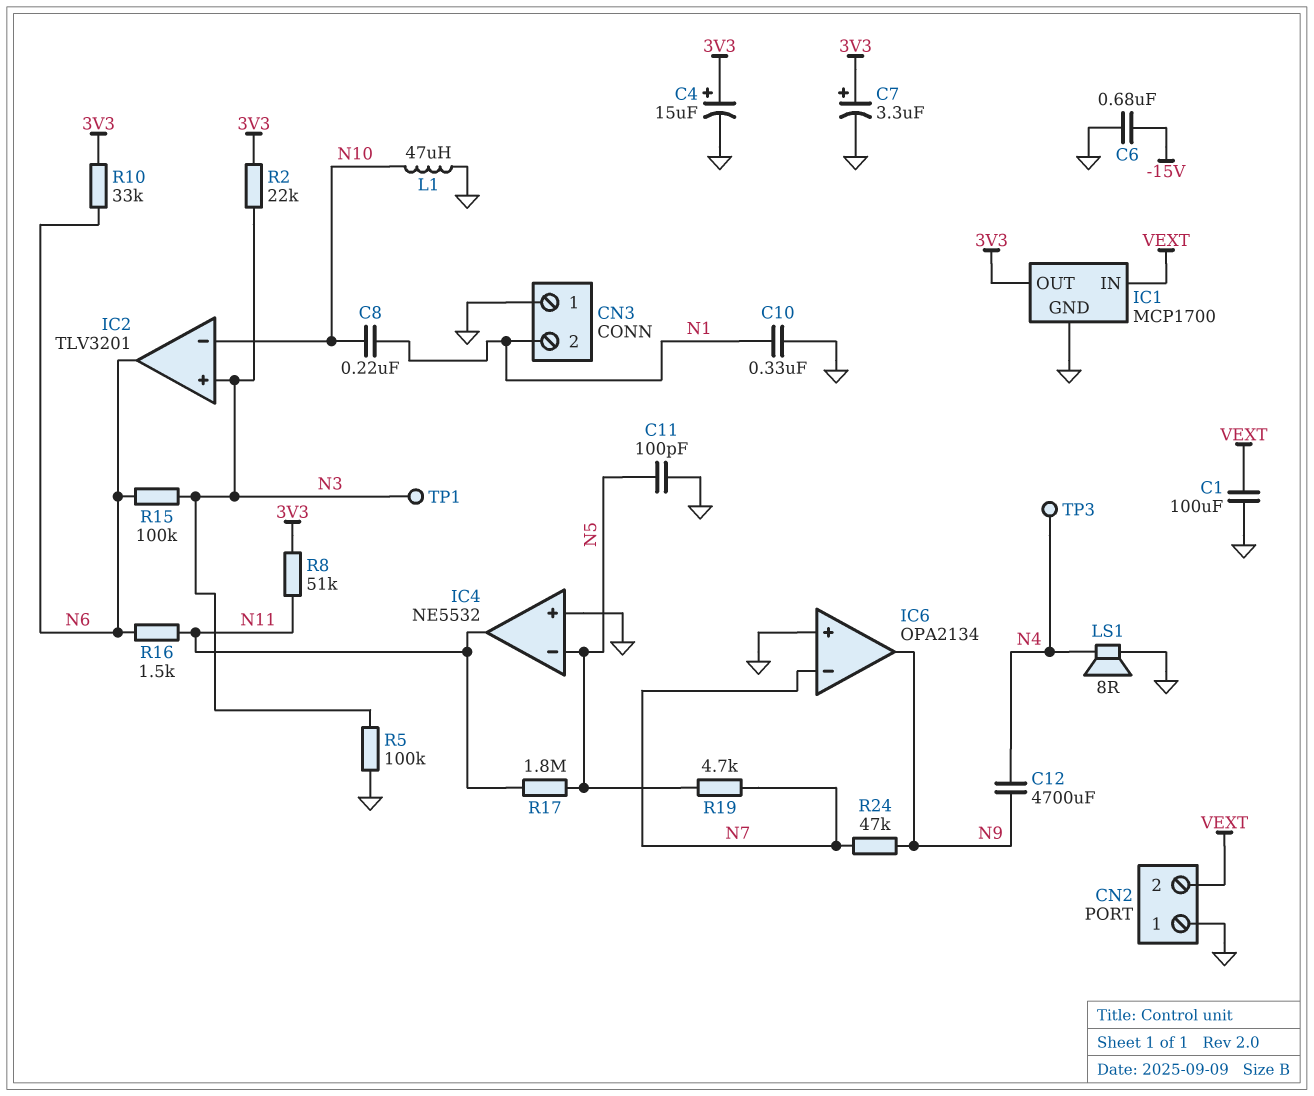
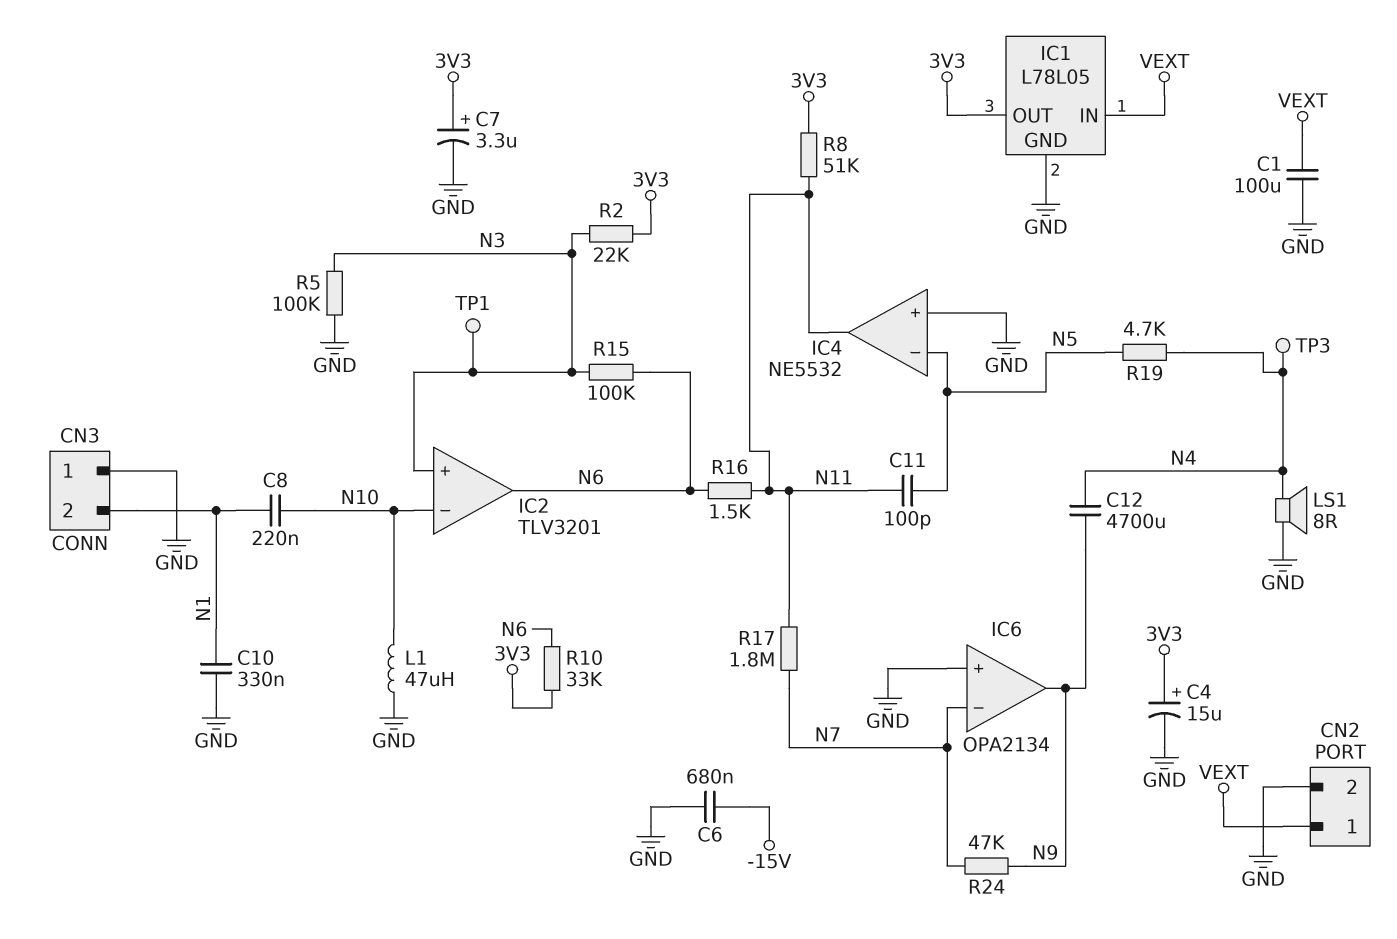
C11: 100pF (GND, N5) -> 100pF (N5, N11)
CN2 pin 1: GND -> VEXT
CN2 pin 2: VEXT -> GND
IC1: MCP1700 -> L78L05
R17: 1.8M (N5, N11) -> 1.8M (N7, N11)
R19: 4.7k (N5, N7) -> 4.7k (N4, N5)

